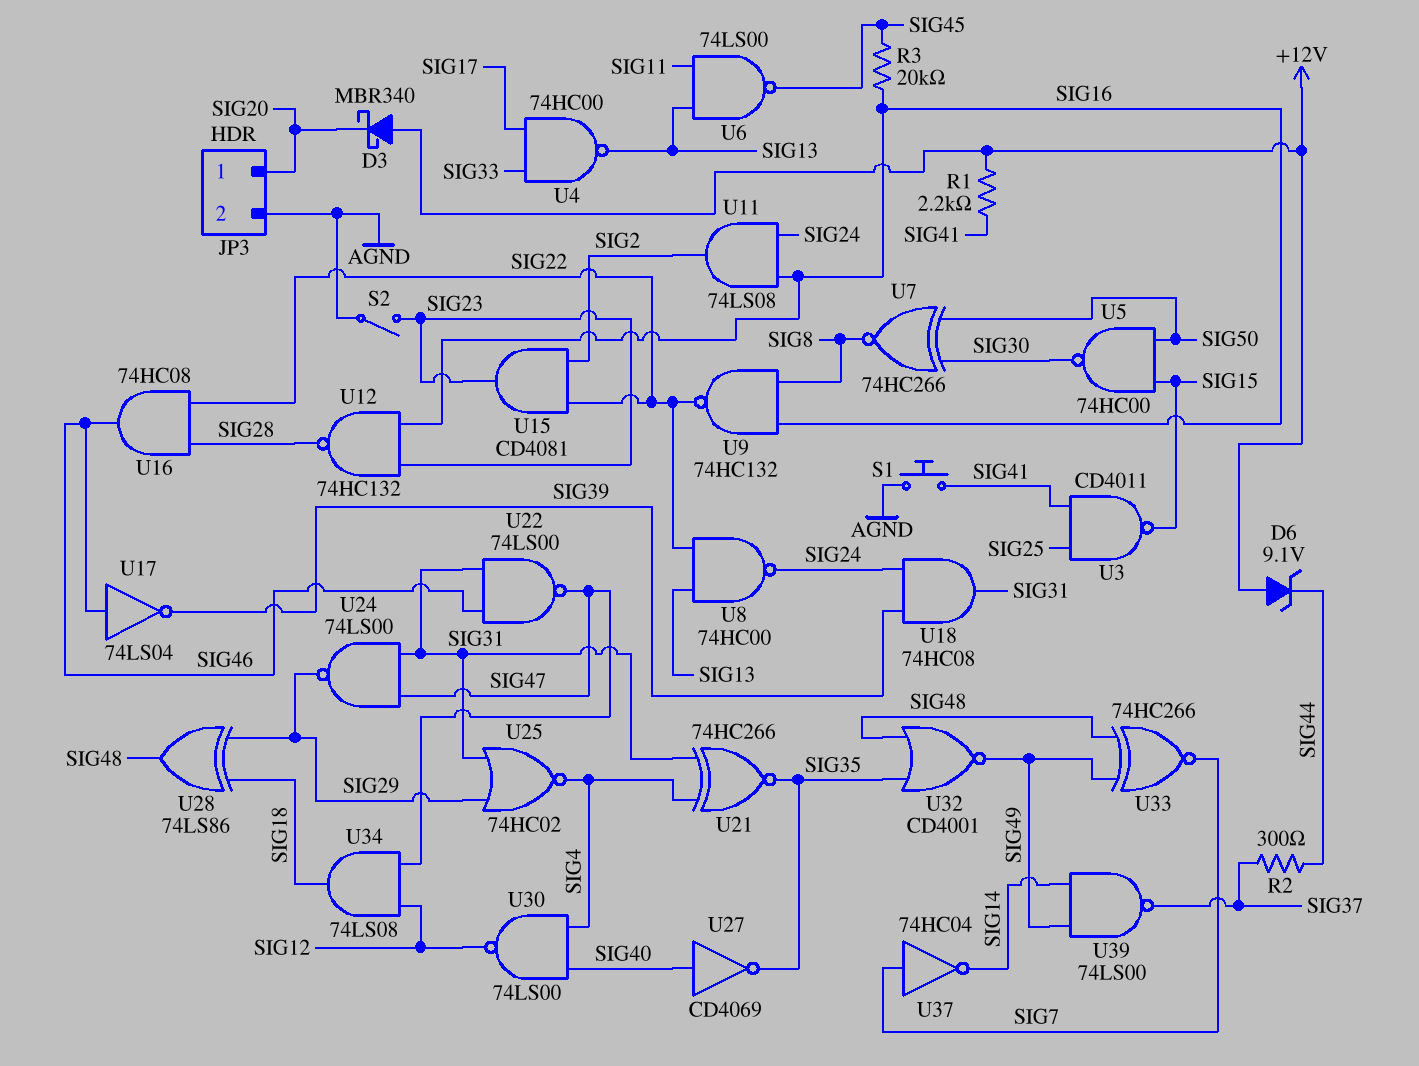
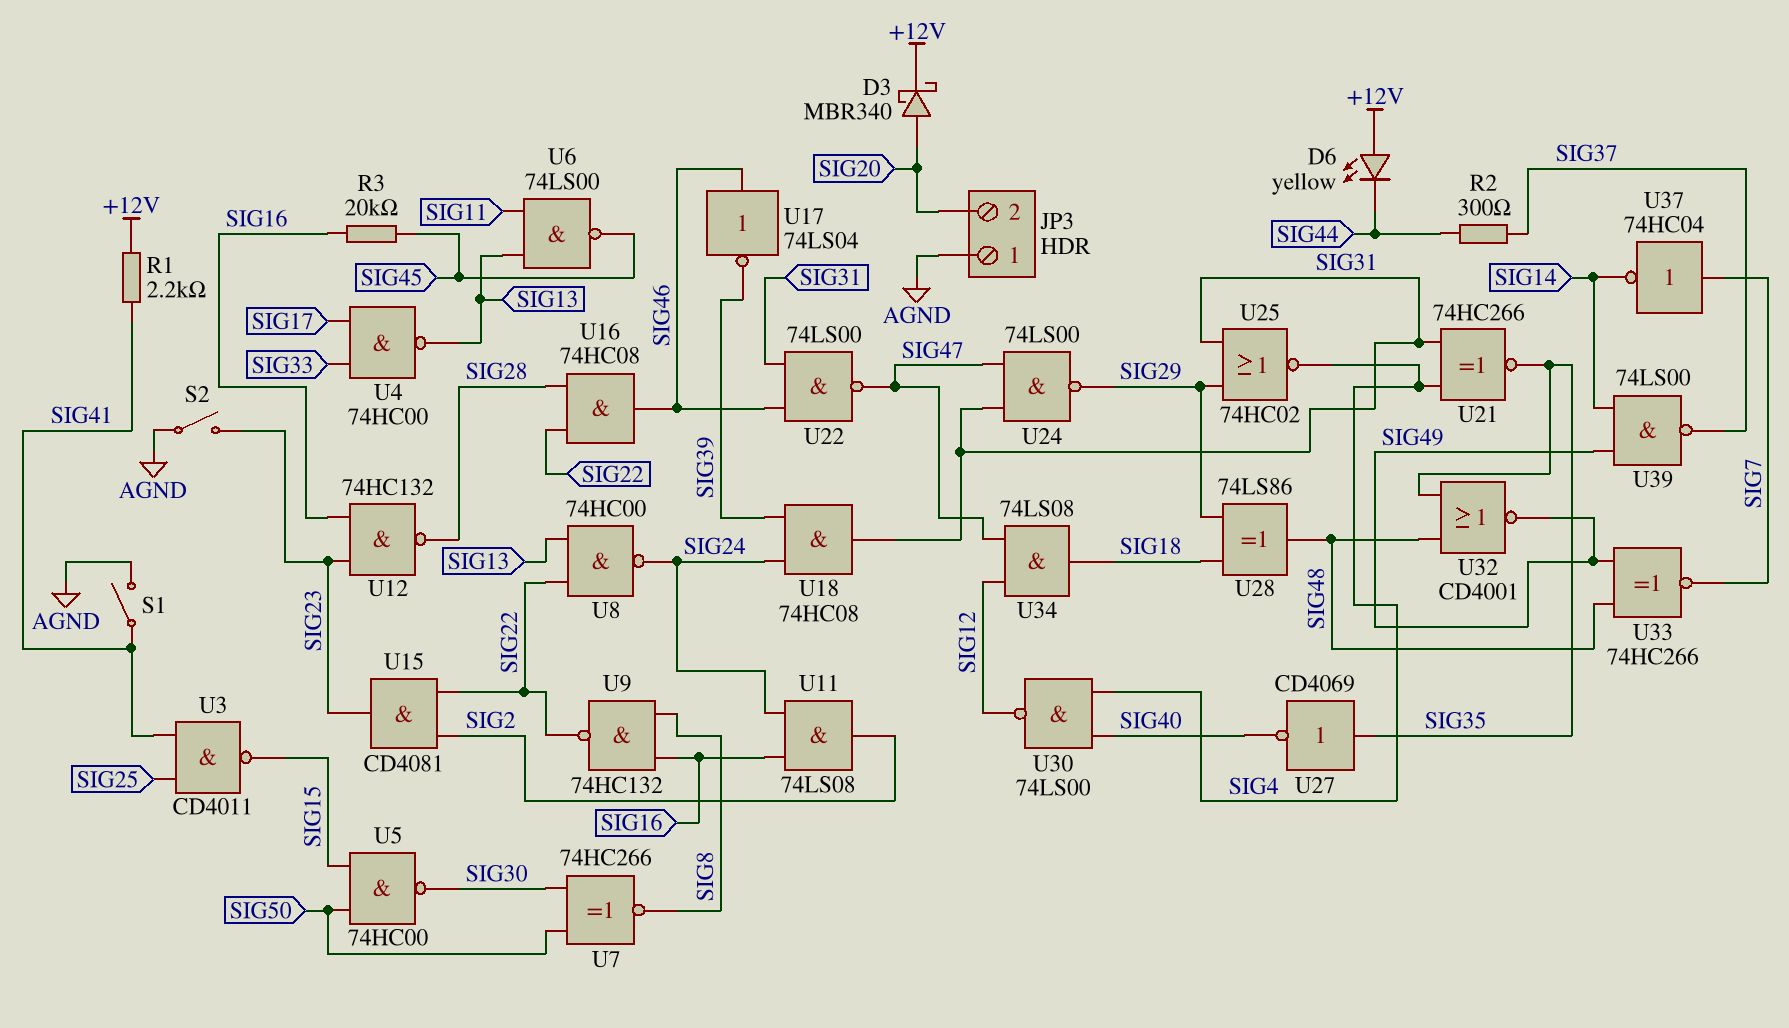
D3: schottky MBR340 (A +12V, K SIG20) -> schottky MBR340 (A SIG20, K +12V)
D6: zener 9.1V (A +12V, K SIG44) -> LED yellow (A +12V, K SIG44)
JP3 pin 1: SIG20 -> AGND
JP3 pin 2: AGND -> SIG20
S1: button (AGND, SIG41) -> switch (AGND, SIG41)
U27: NOT CD4069 (in SIG40, out SIG35) -> NOT CD4069 (in SIG35, out SIG40)

